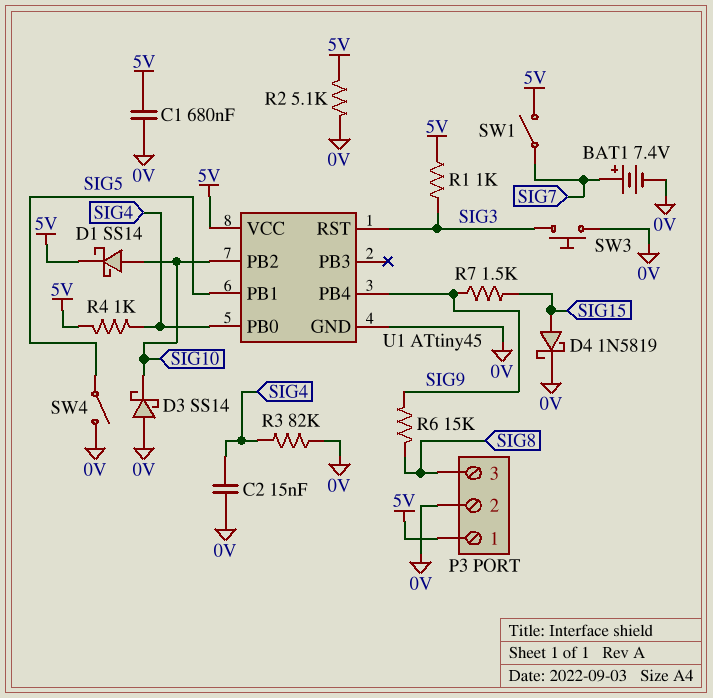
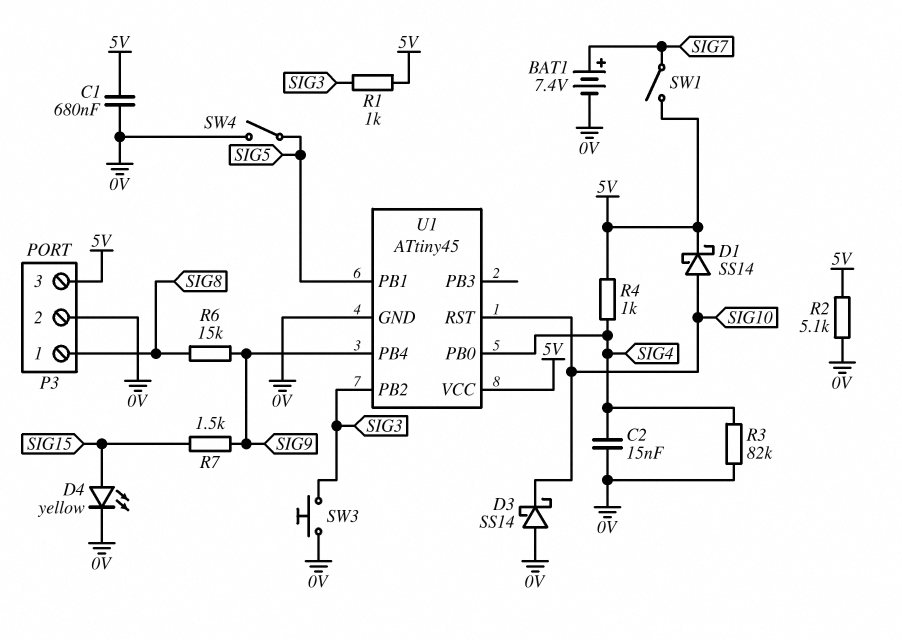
D4: schottky 1N5819 (A SIG15, K 0V) -> LED yellow (A SIG15, K 0V)
P3 pin 1: 5V -> SIG8
P3 pin 3: SIG8 -> 5V
U1 pin PB2: SIG10 -> SIG3
U1 pin RST: SIG3 -> SIG10

